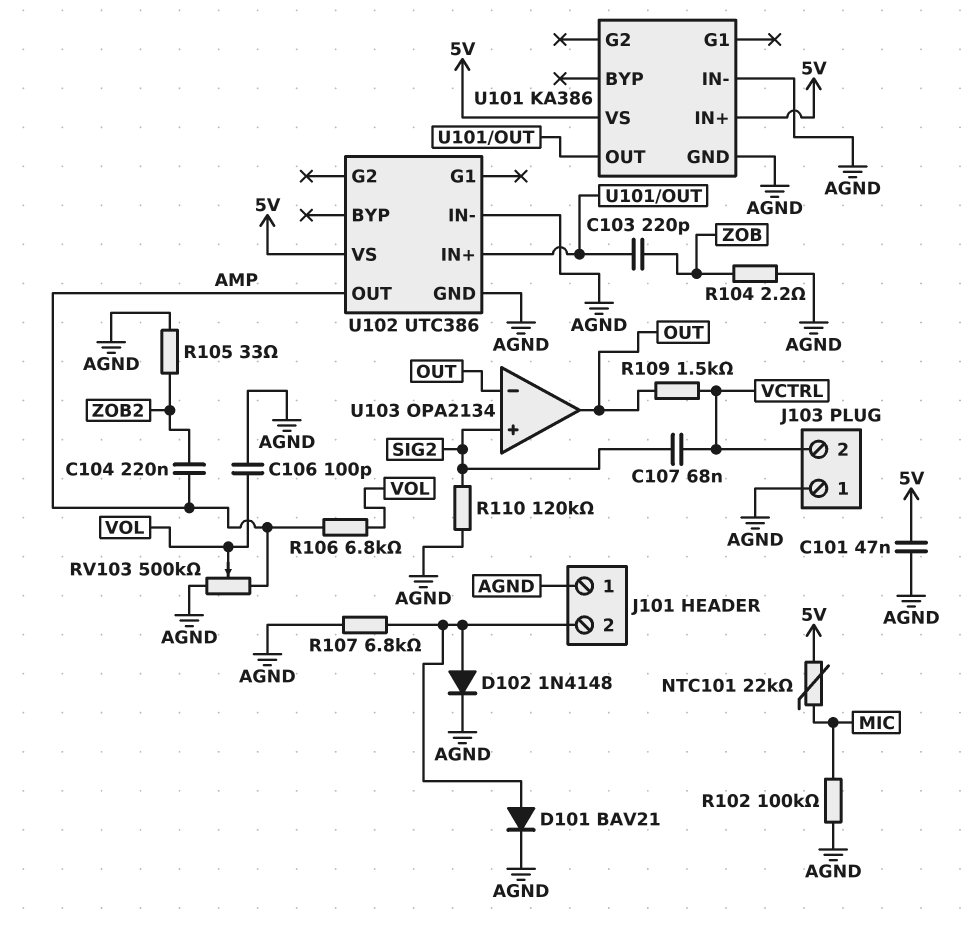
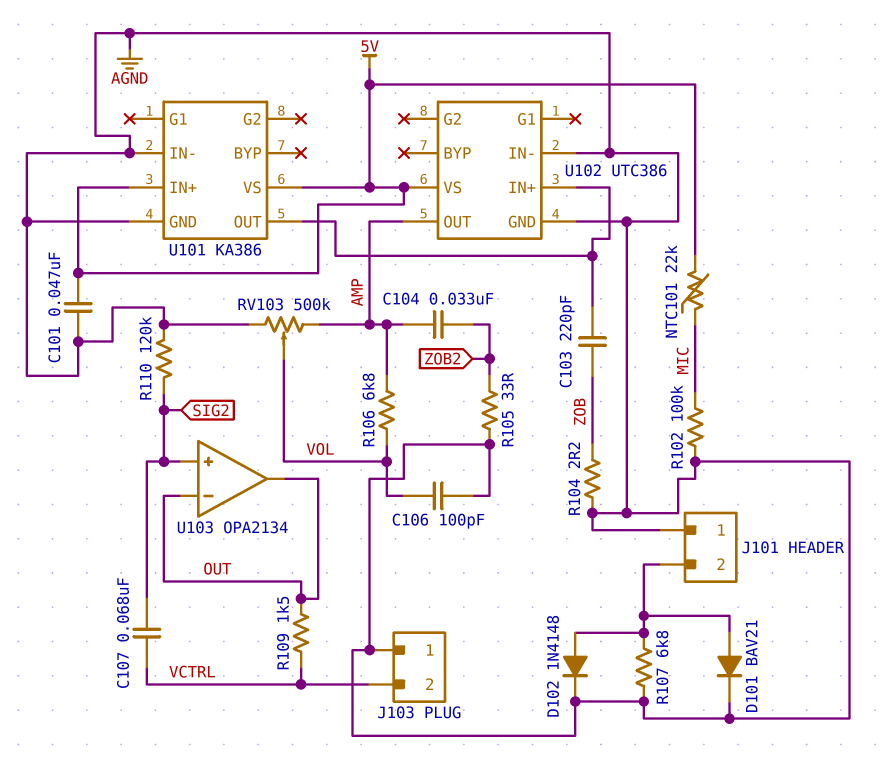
C104: 220nF (AMP, ZOB2) -> 33nF (AMP, ZOB2)

